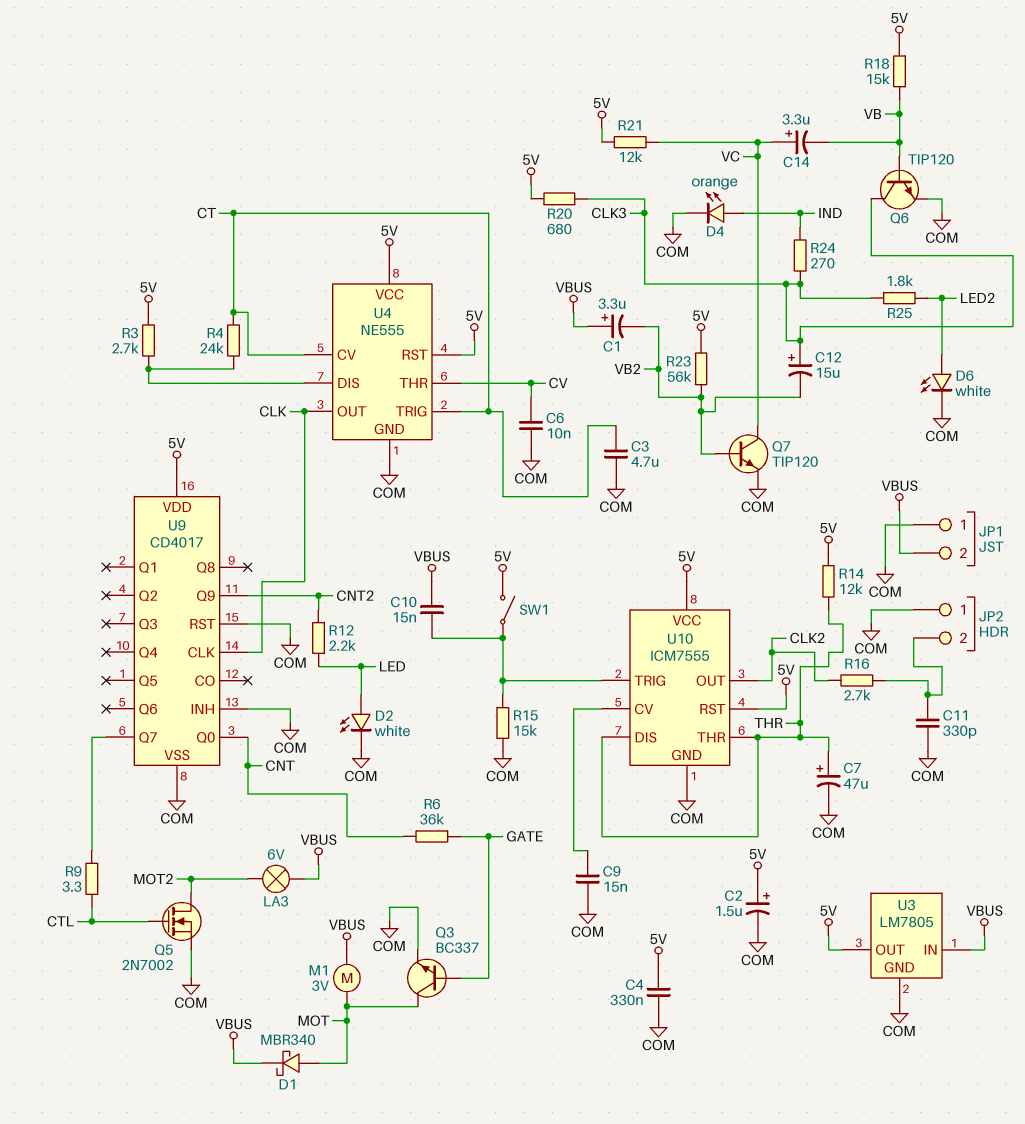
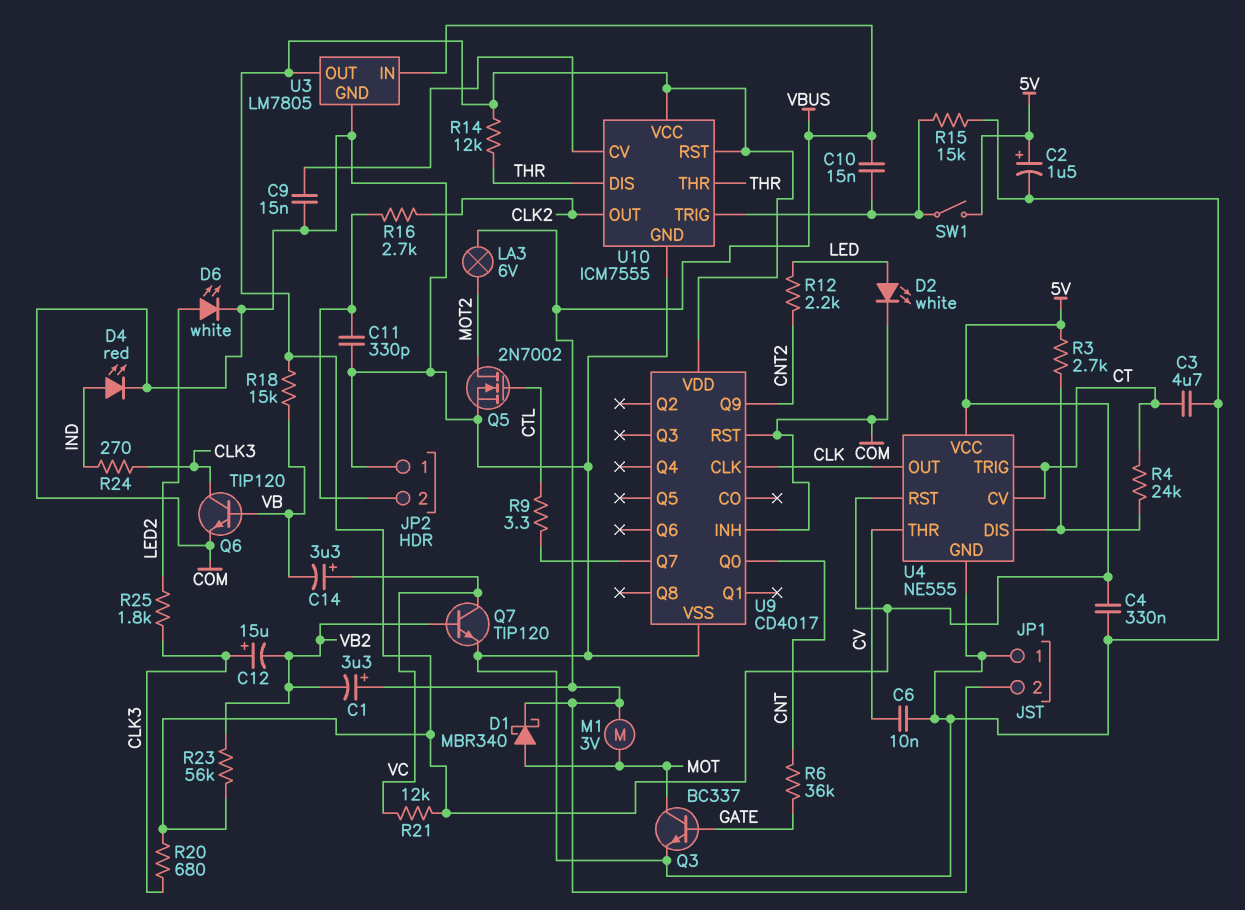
C7: 47uF (plus THR, minus COM) -> none
D4: LED orange (A IND, K COM) -> LED red (A IND, K COM)

